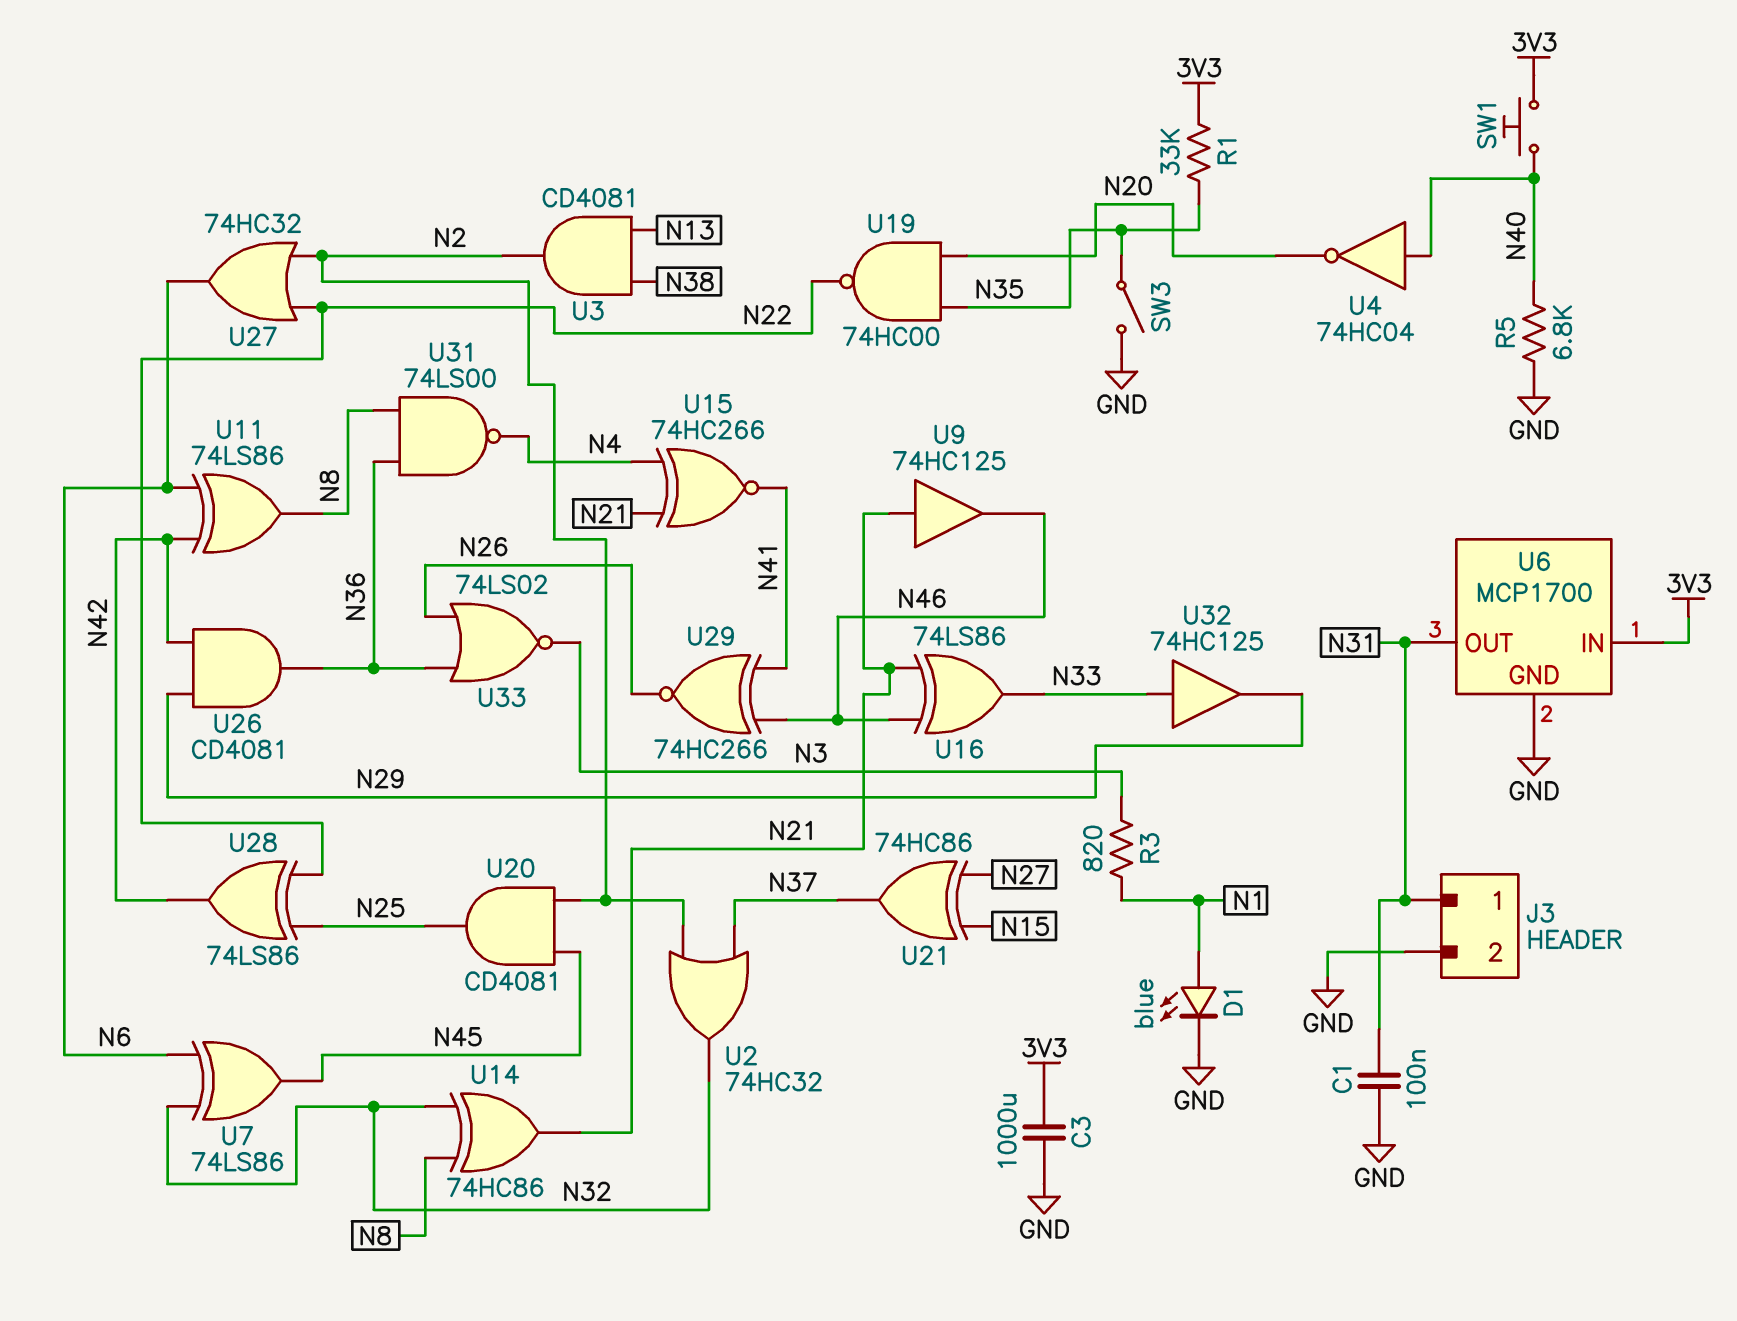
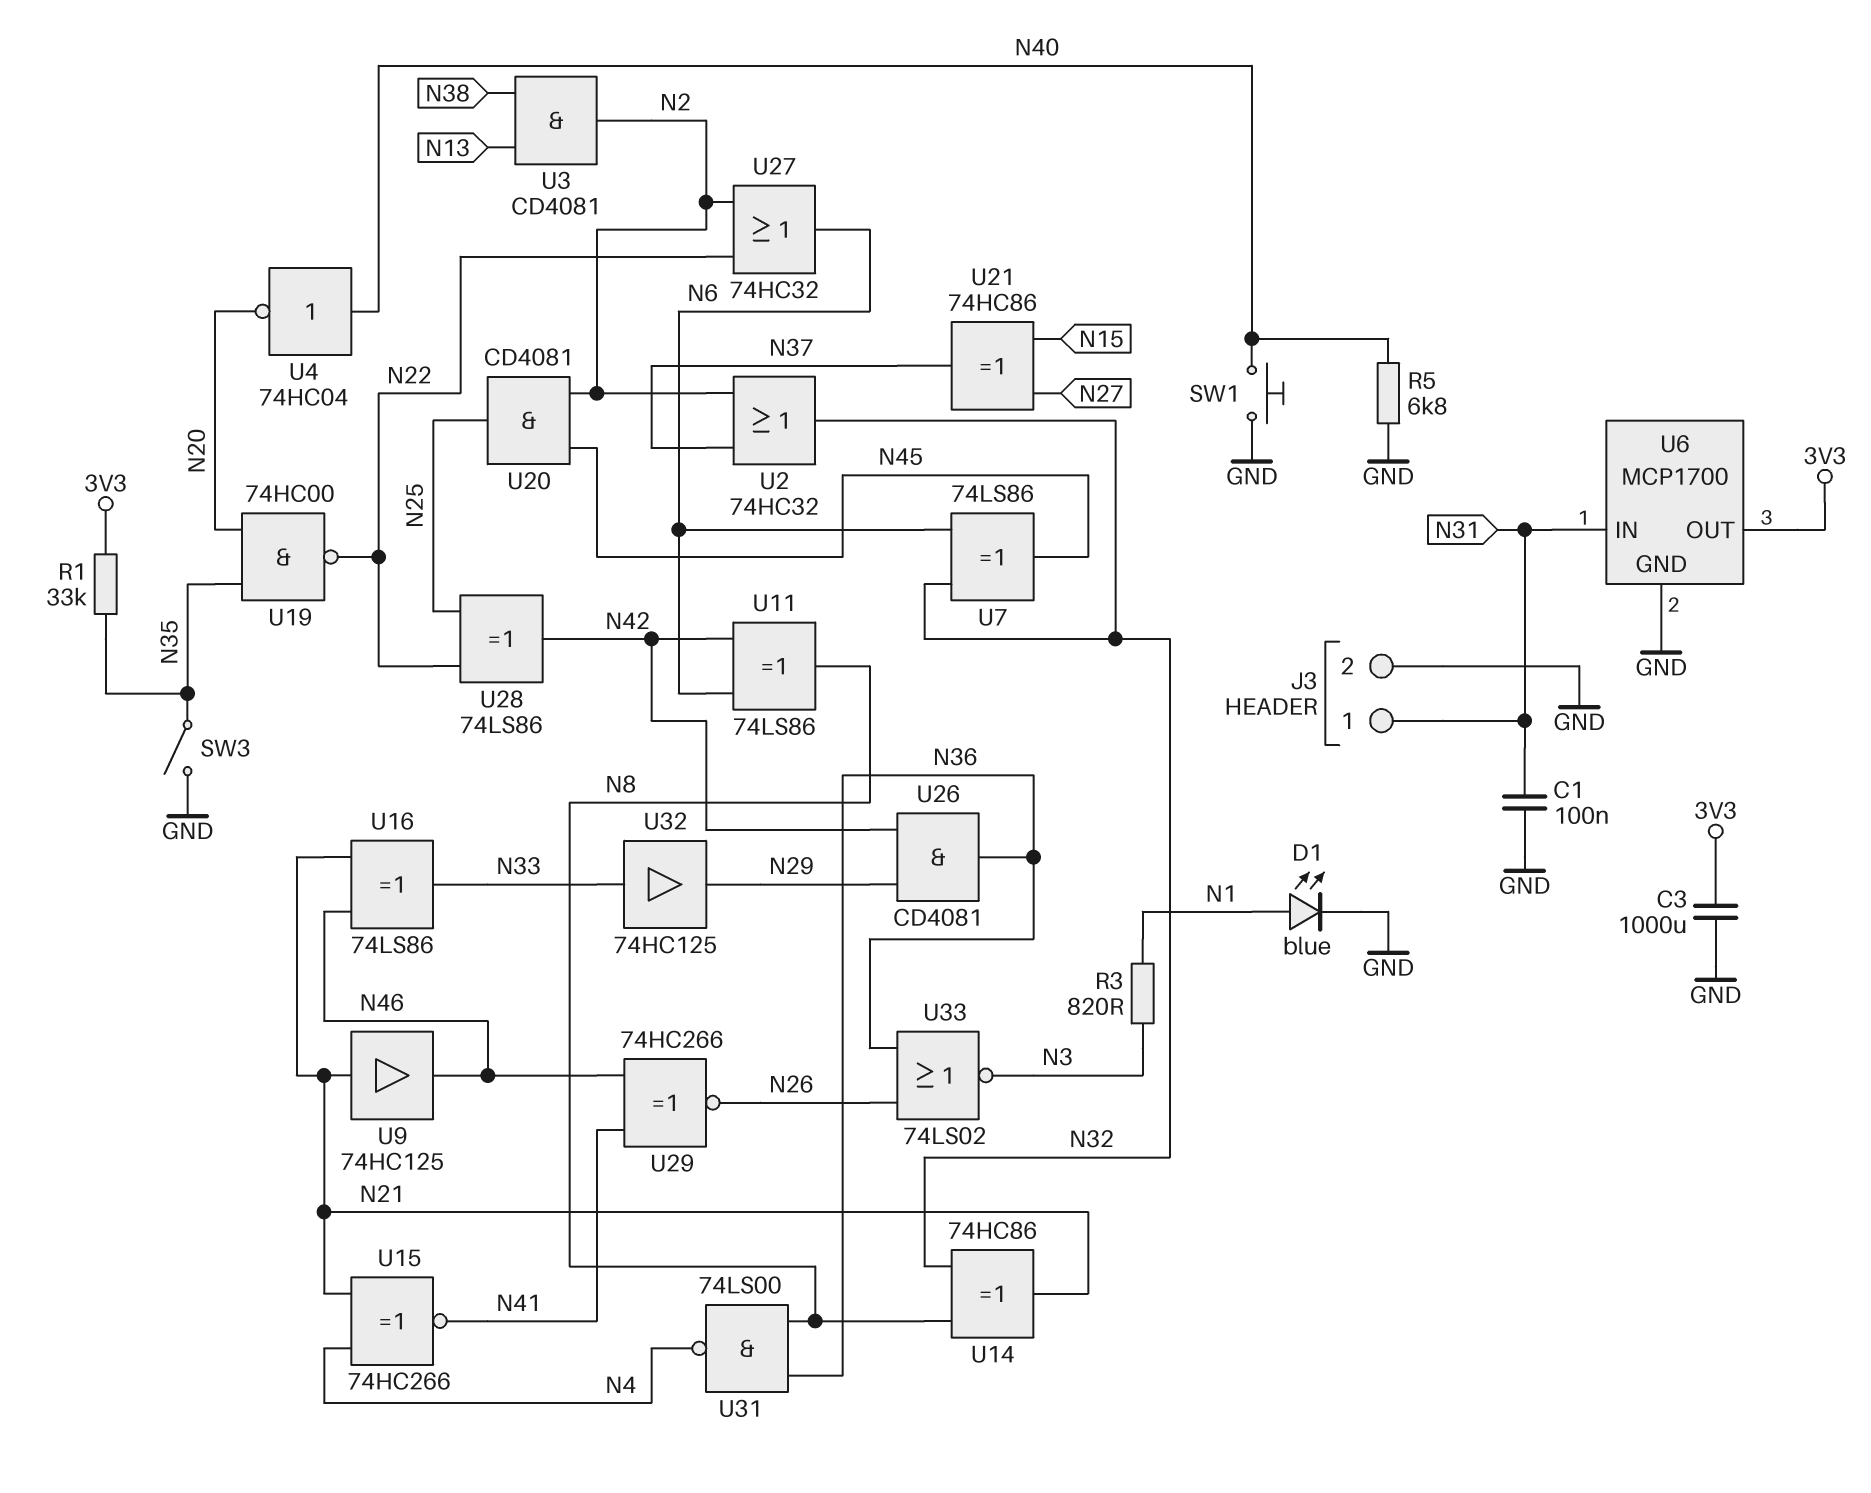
SW1: button (3V3, N40) -> button (GND, N40)
U6 pin IN: 3V3 -> N31
U6 pin OUT: N31 -> 3V3

